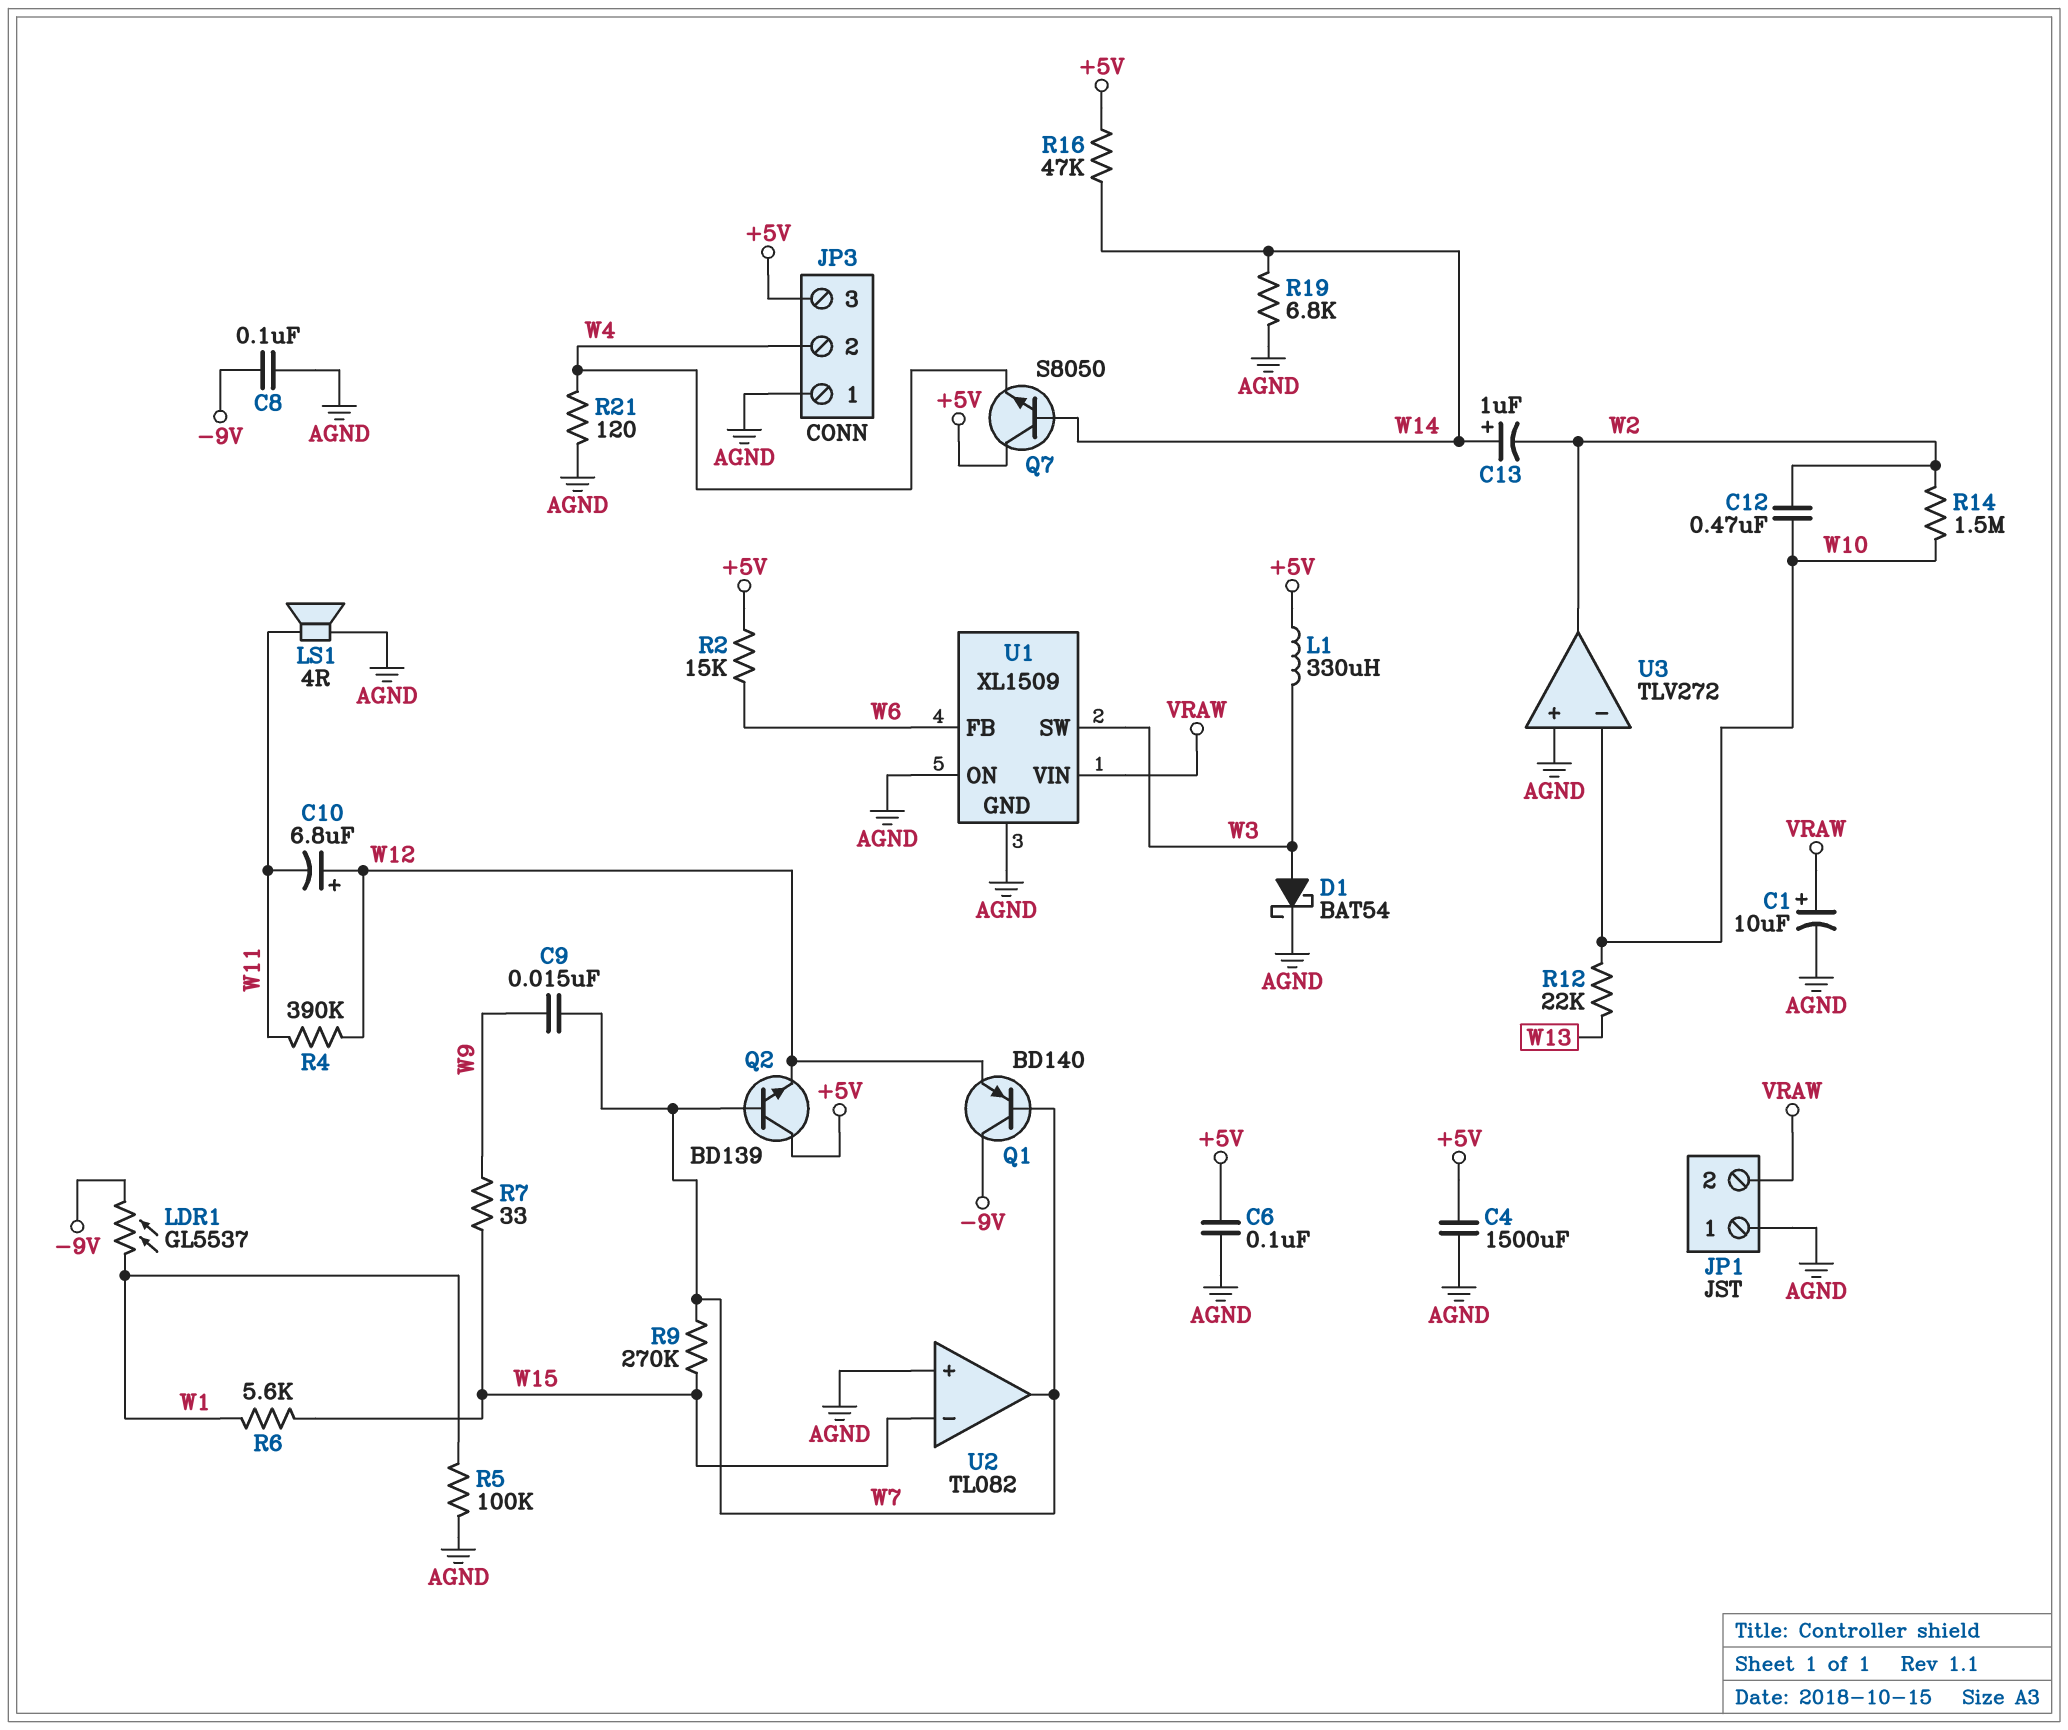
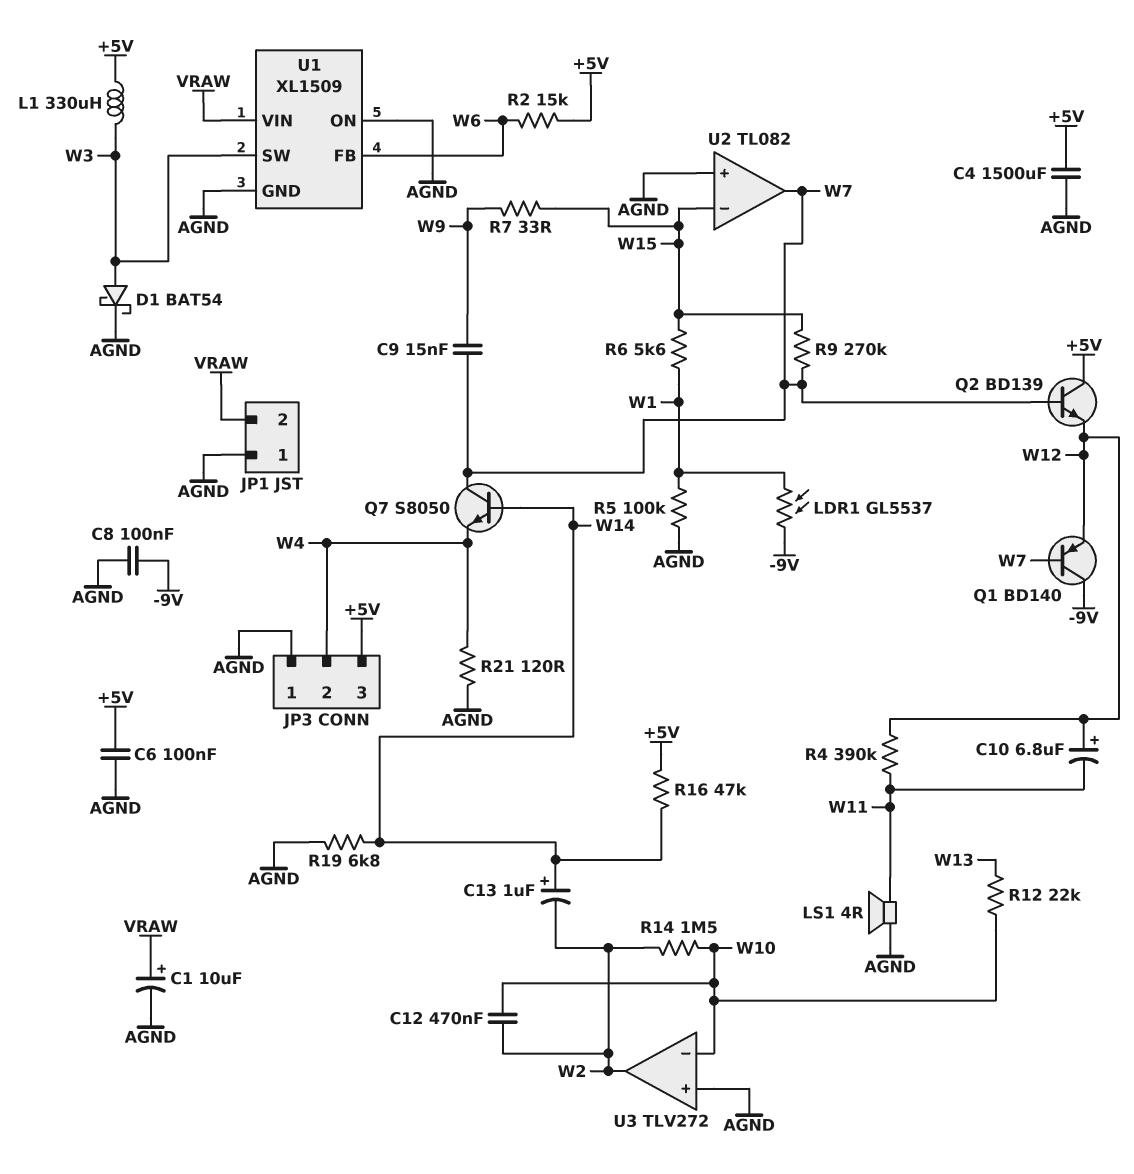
Q7: NPN S8050 (B W14, C +5V, E W4) -> NPN S8050 (B W14, C W7, E W4)

